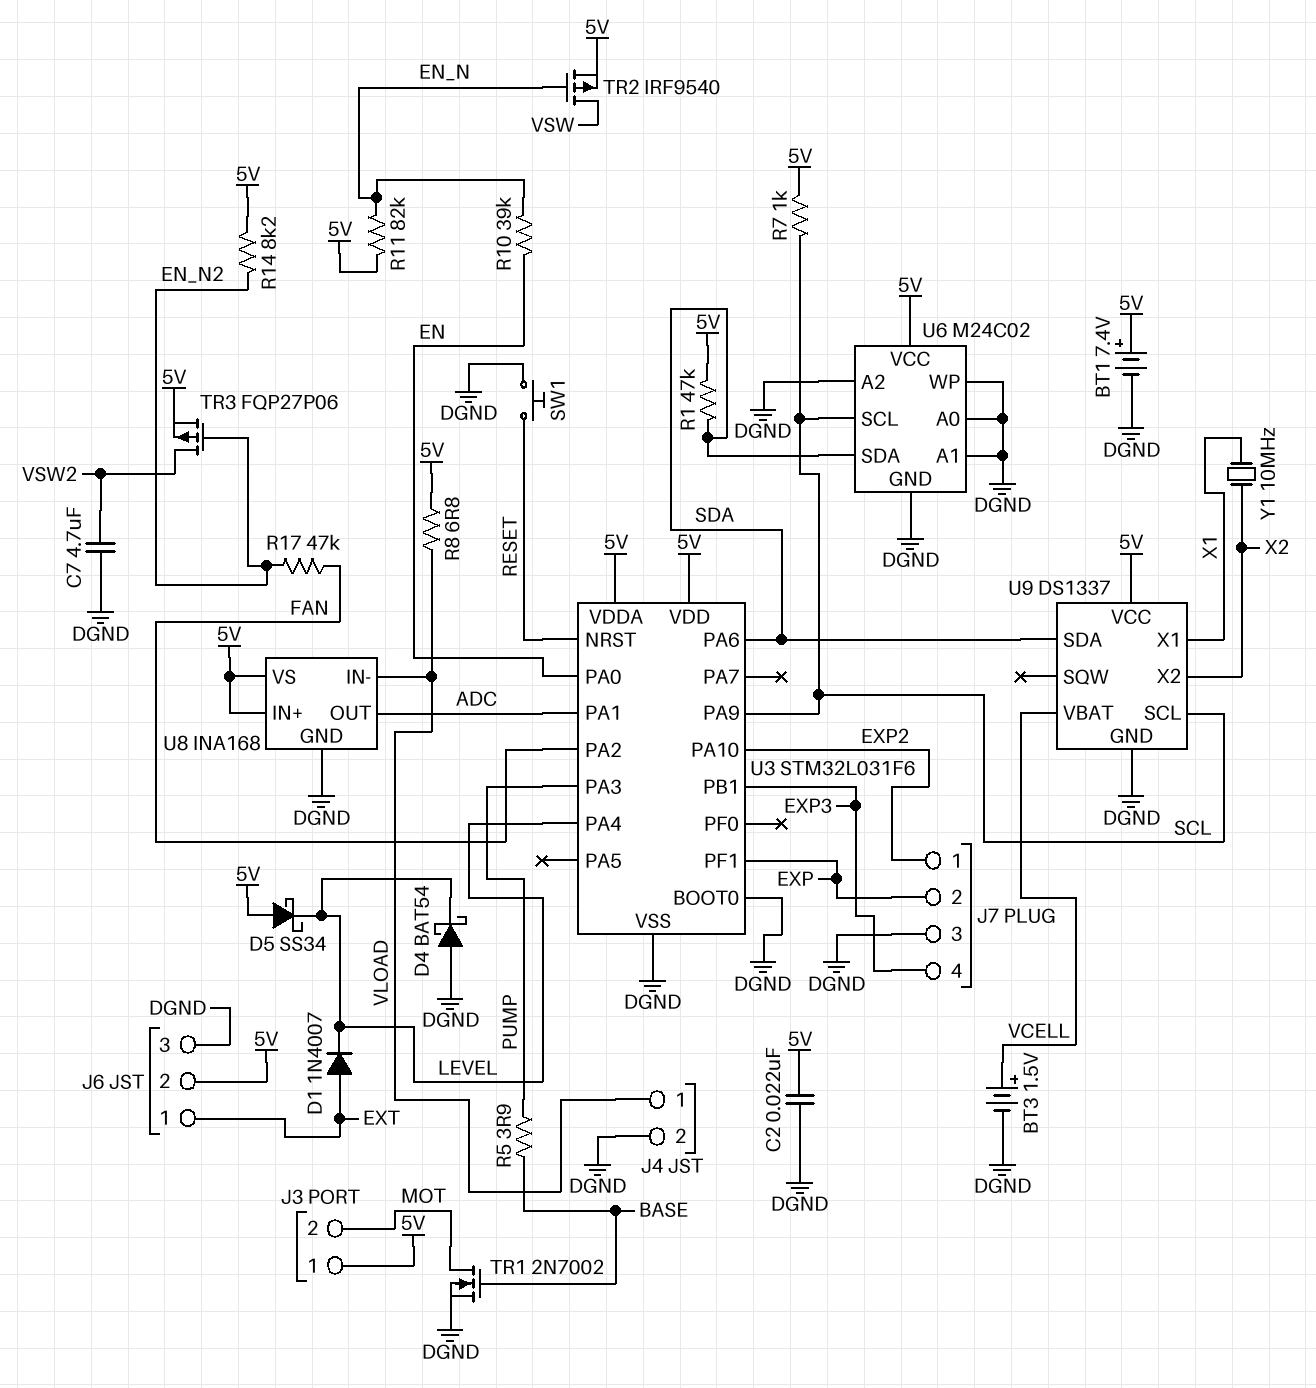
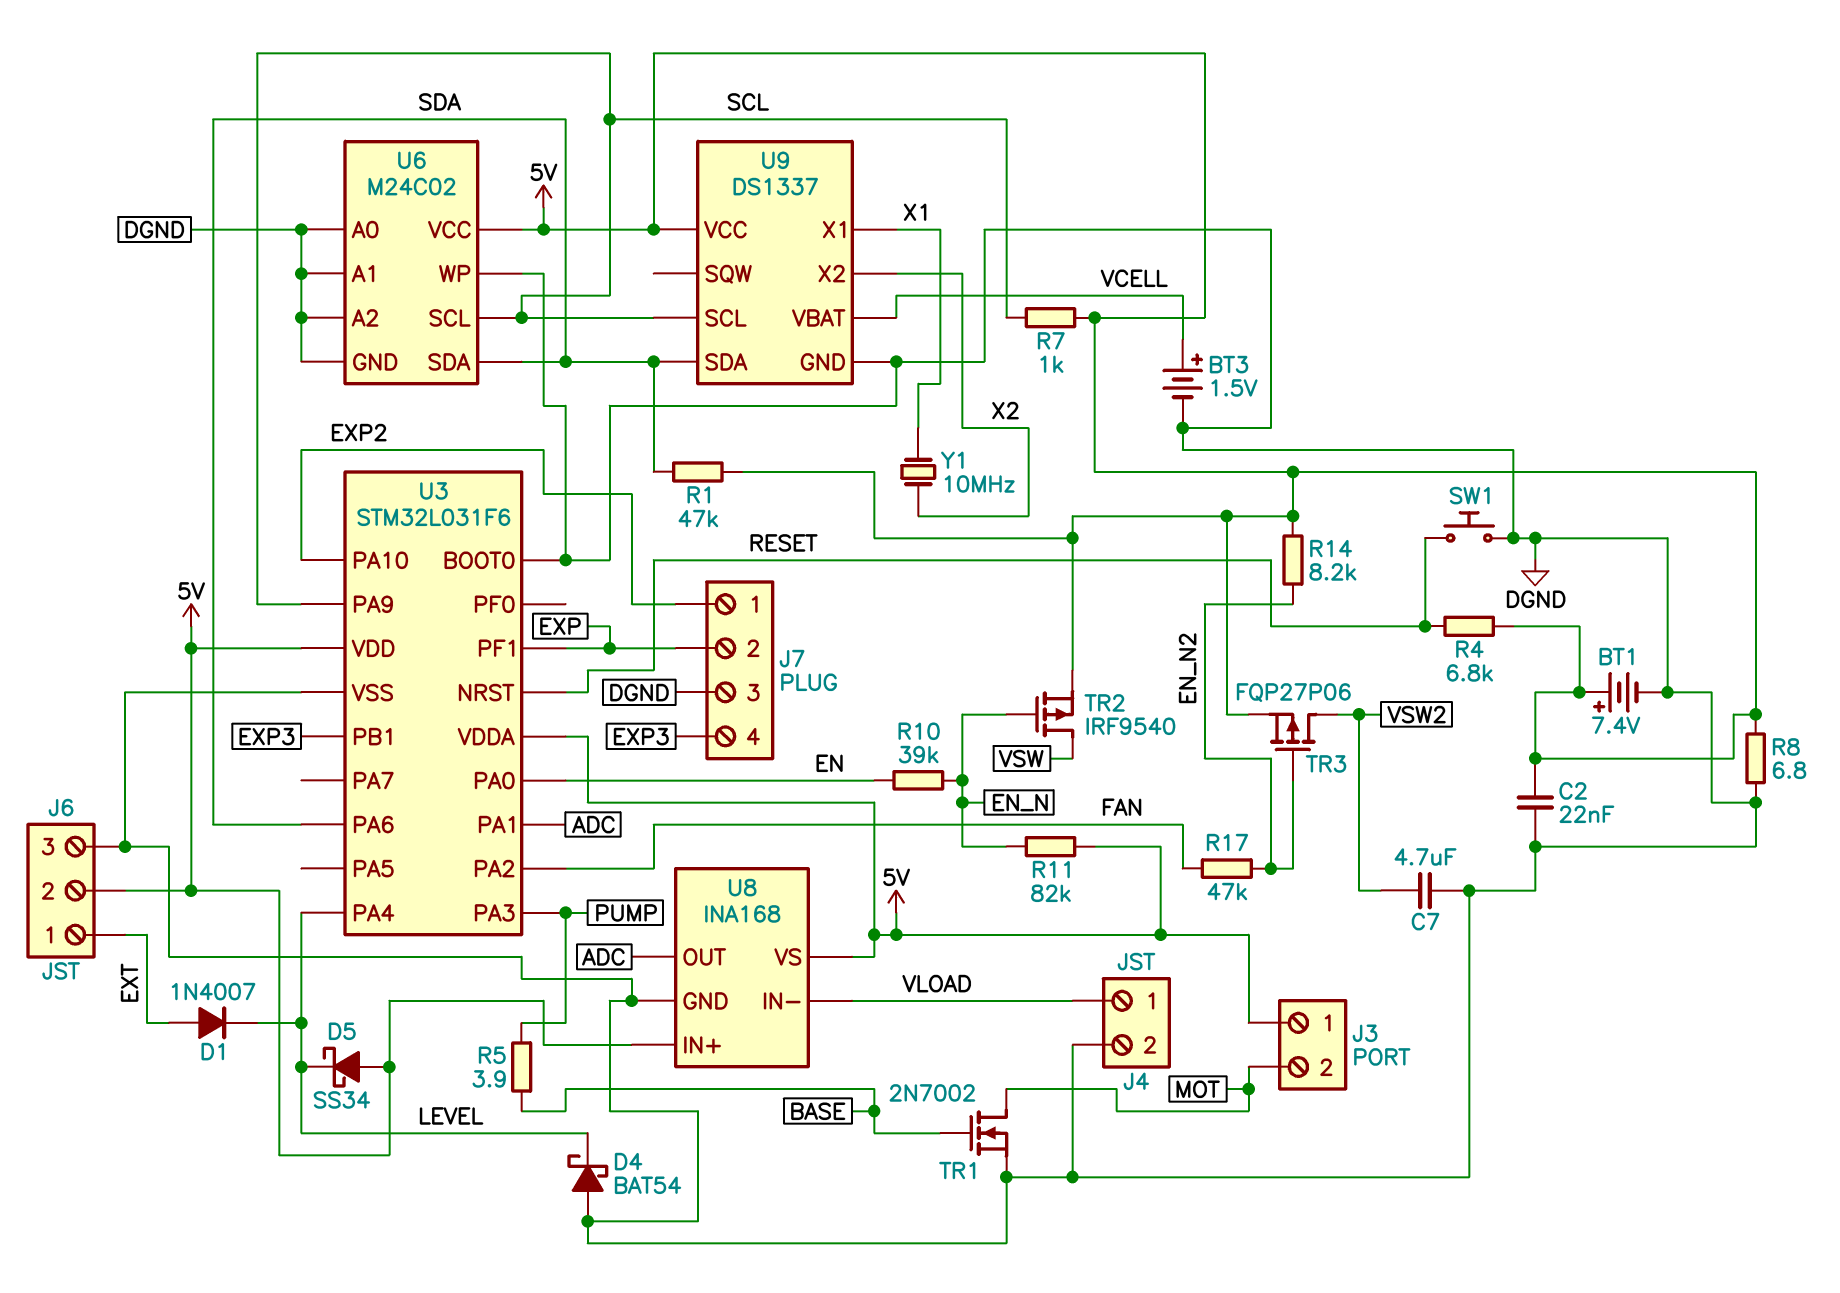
R4: none -> 6.8k (5V, RESET)
R8: 6.8 (5V, VLOAD) -> 6.8 (5V, DGND)

